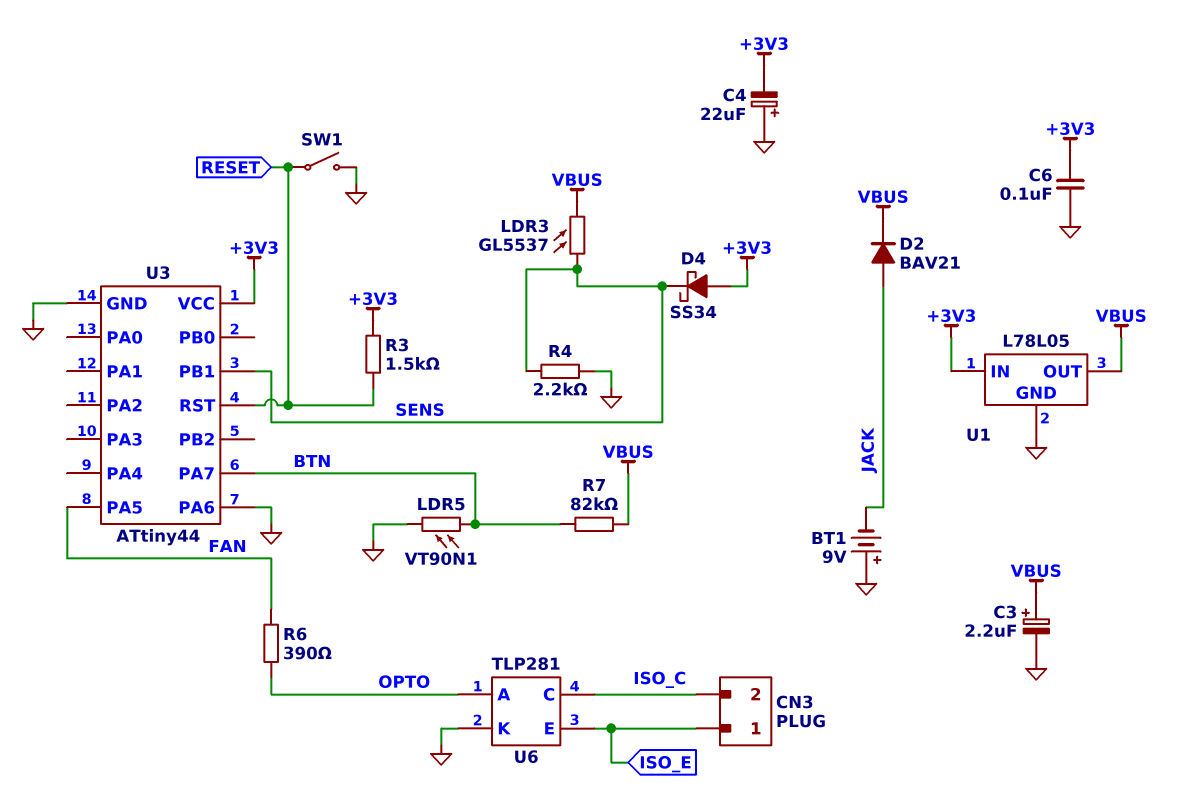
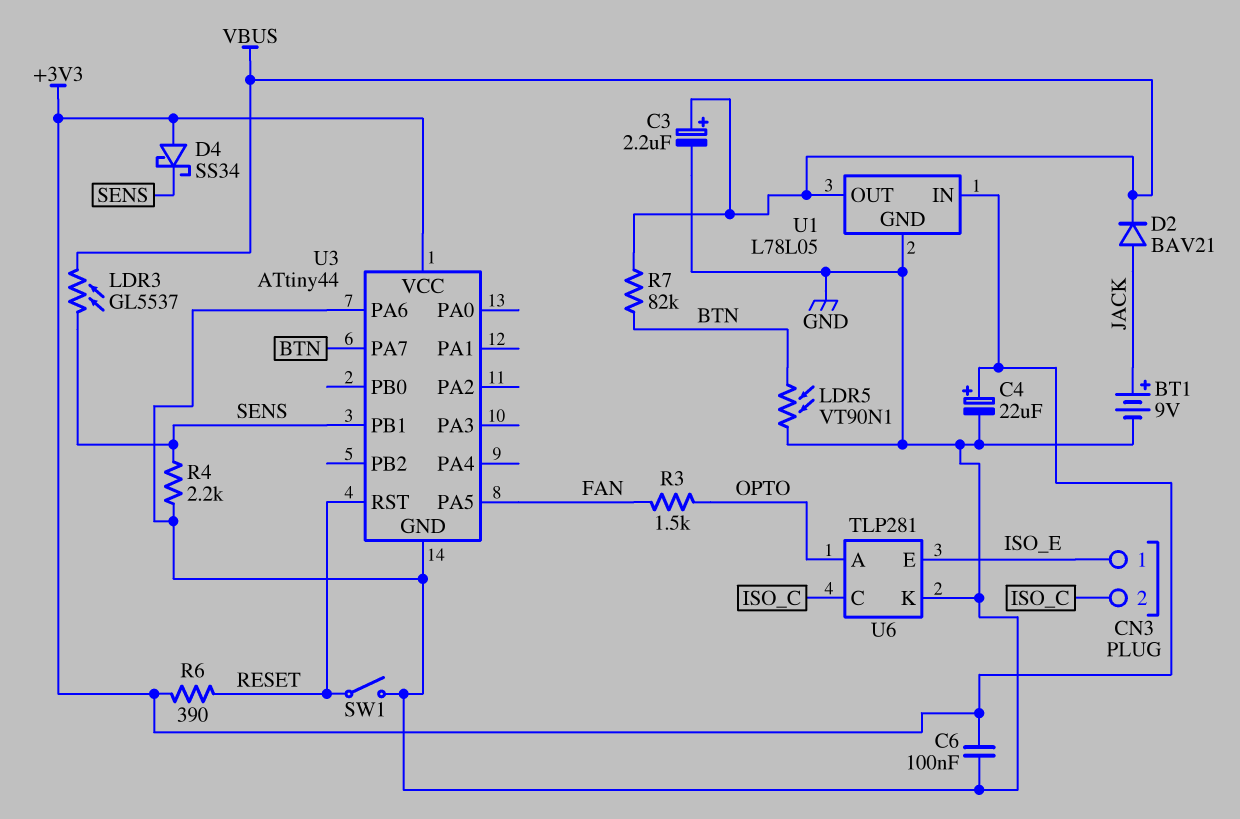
BT1: 9V (plus GND, minus JACK) -> 9V (plus JACK, minus GND)
C4: 22uF (plus GND, minus +3V3) -> 22uF (plus +3V3, minus GND)
R3: 1.5k (+3V3, RESET) -> 1.5k (FAN, OPTO)
R6: 390 (FAN, OPTO) -> 390 (+3V3, RESET)

